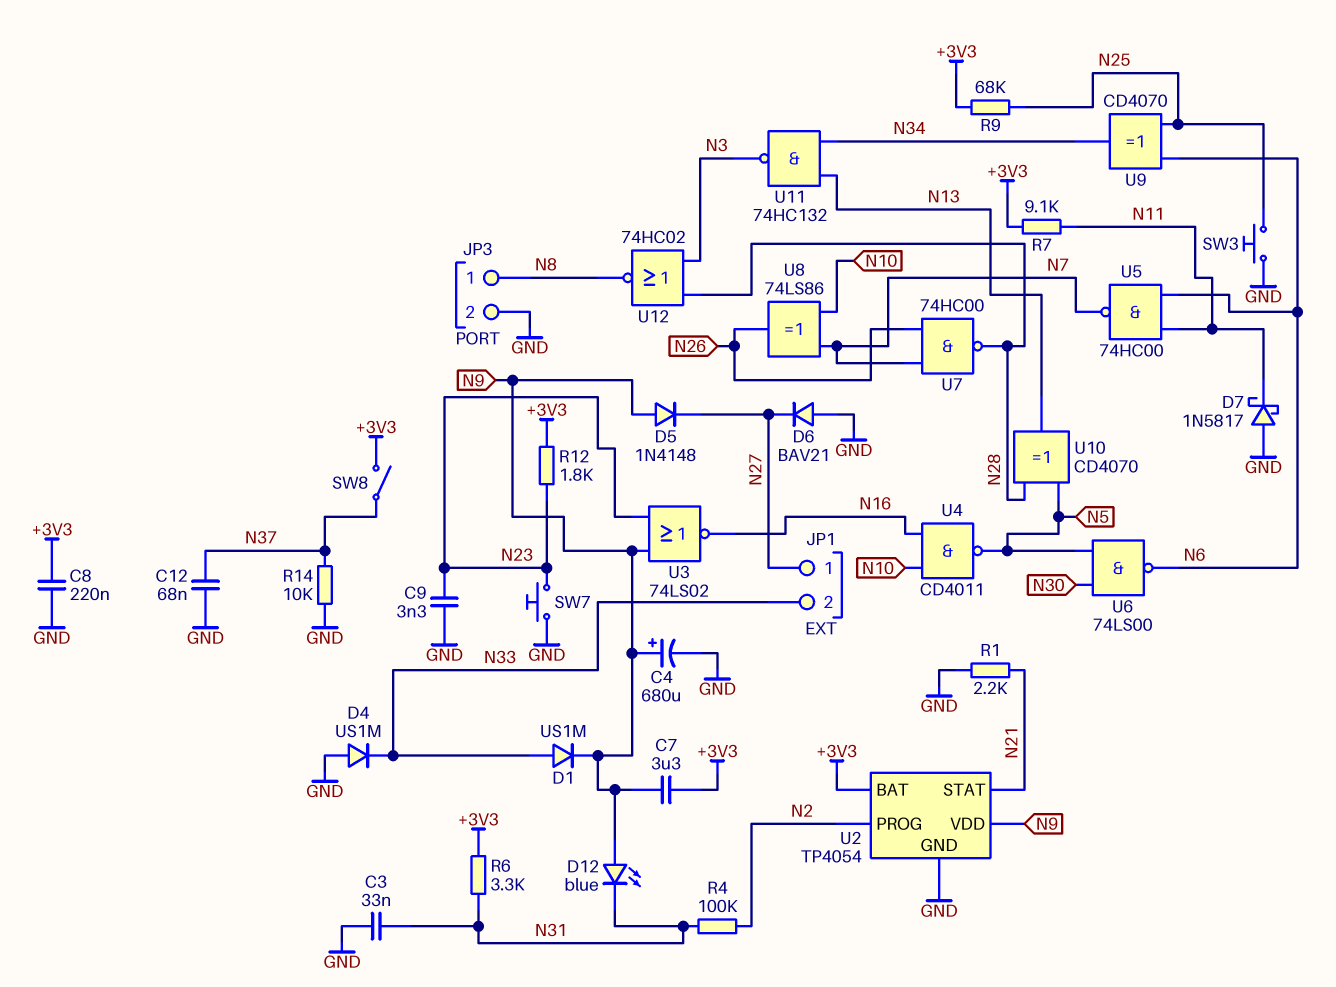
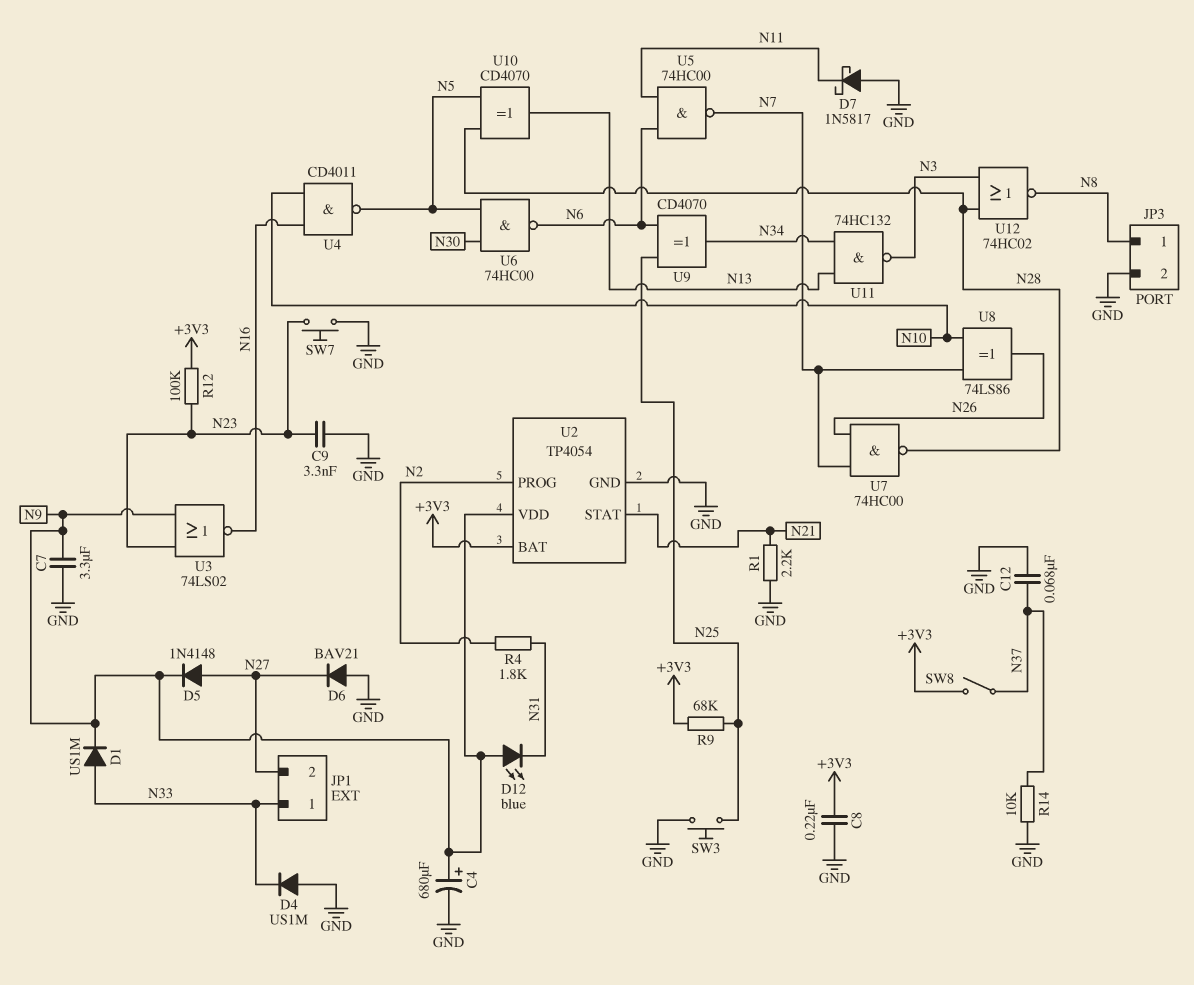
C3: 33nF (GND, N31) -> none
C7: 3.3uF (+3V3, N9) -> 3.3uF (GND, N9)
D5: diode 1N4148 (A N9, K N27) -> diode 1N4148 (A N27, K N9)
JP1 pin 1: N27 -> N33
JP1 pin 2: N33 -> N27
R4: 100k (N2, N31) -> 1.8k (N2, N31)
R6: 3.3k (+3V3, N31) -> none
R7: 9.1k (+3V3, N11) -> none
R12: 1.8k (+3V3, N23) -> 100k (+3V3, N23)
U6: NAND 74LS00 (in N5, in N30, out N6) -> NAND 74HC00 (in N5, in N30, out N6)

